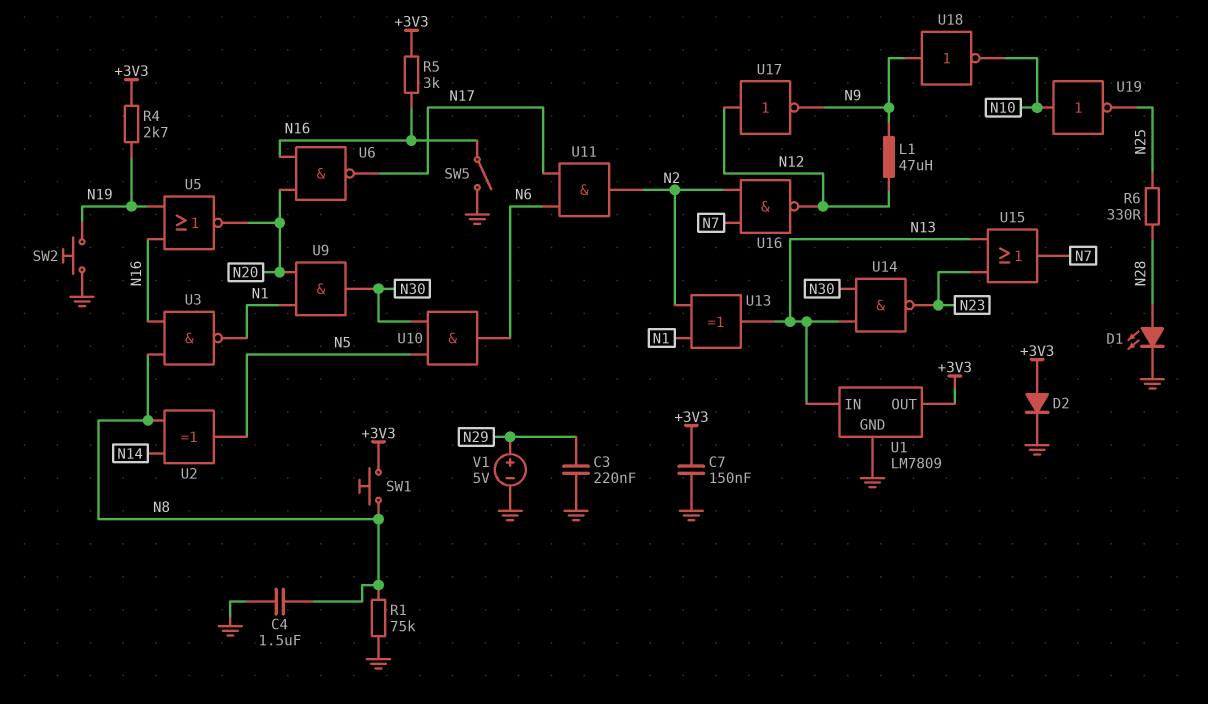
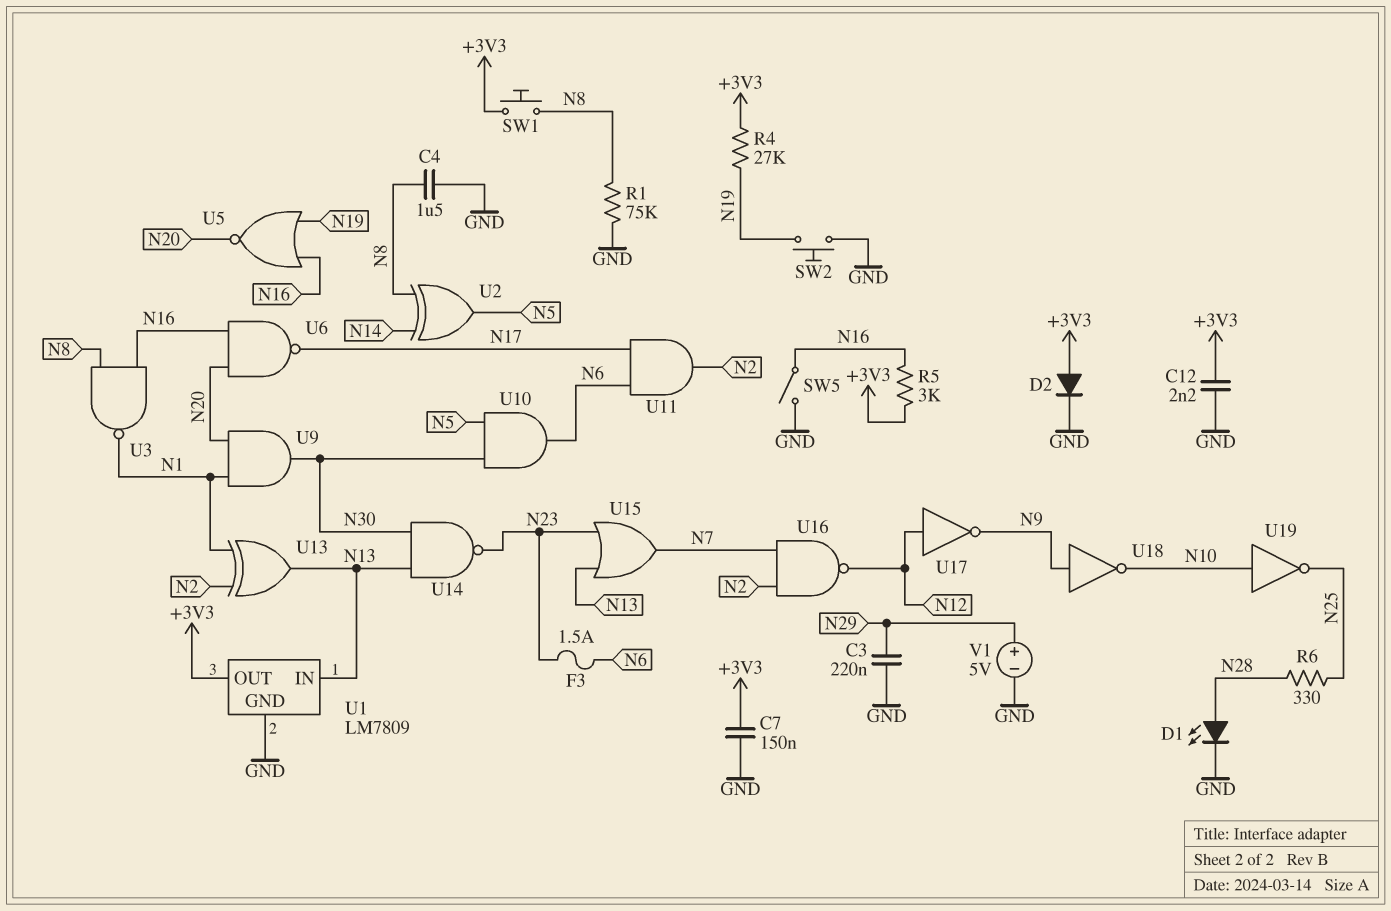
C12: none -> 2.2nF (+3V3, GND)
F3: none -> 1.5A (N6, N23)
L1: 47uH (N9, N12) -> none
R4: 2.7k (+3V3, N19) -> 27k (+3V3, N19)

